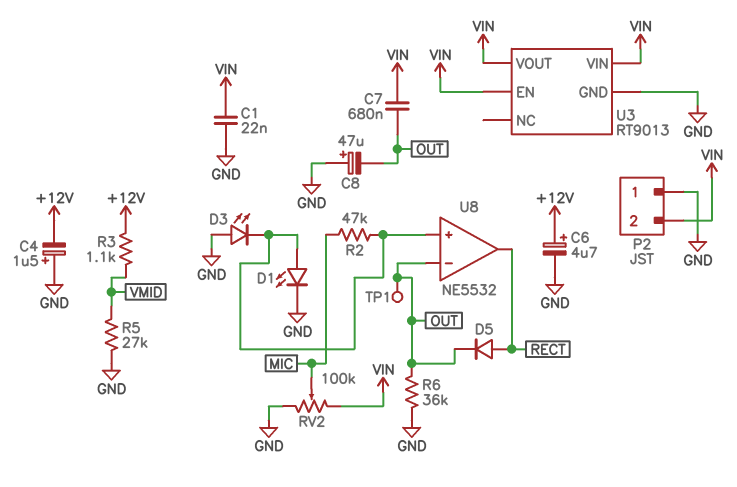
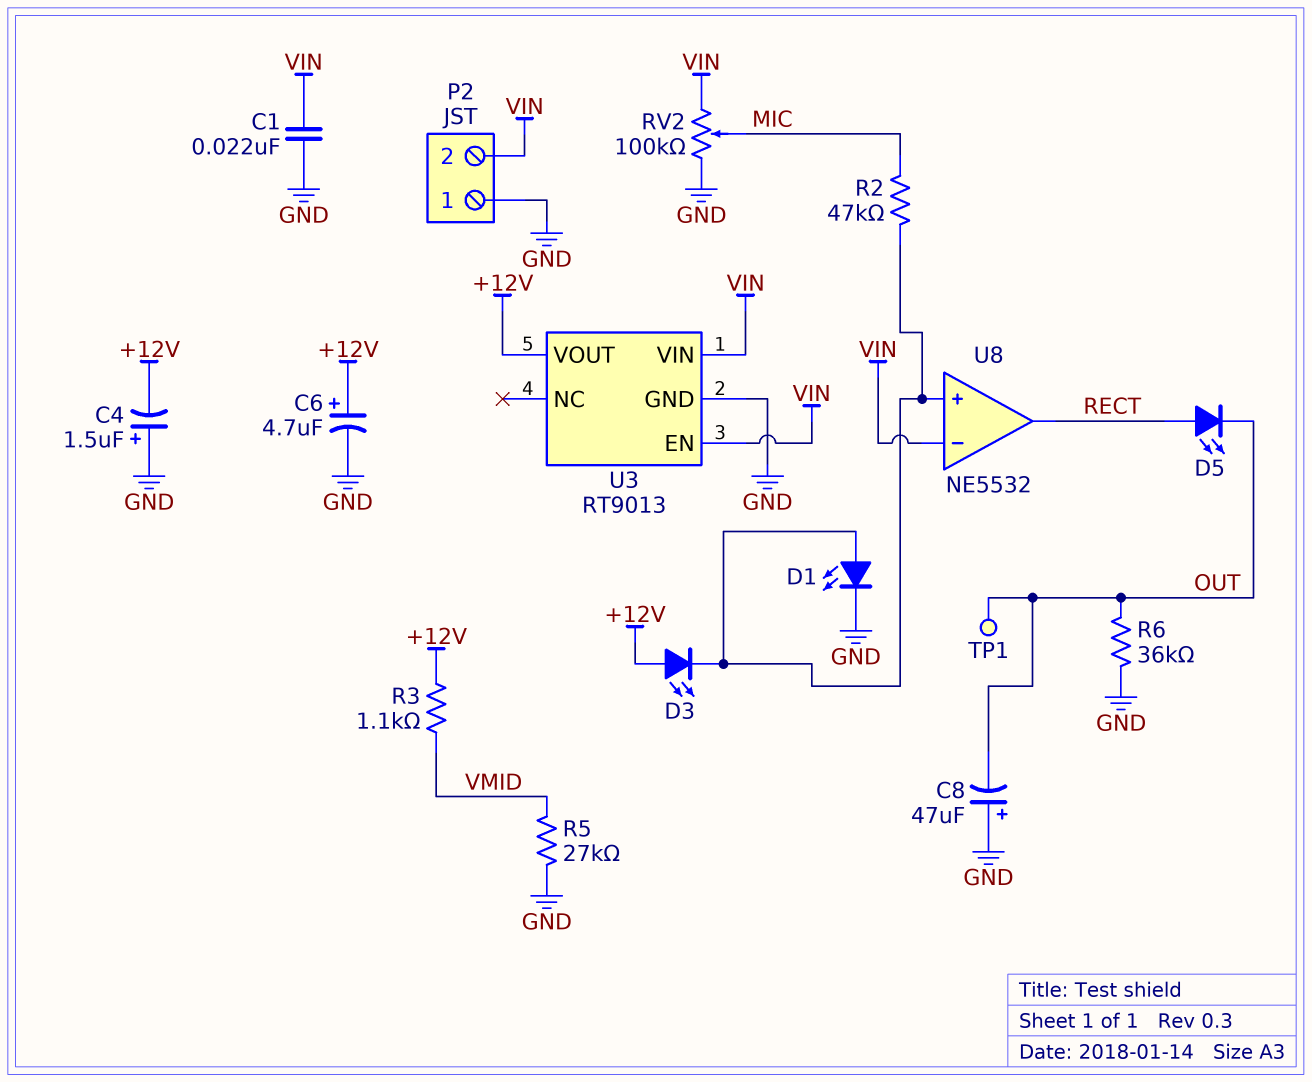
C7: 680nF (OUT, VIN) -> none
D3: LED (A GND, K U8/in+) -> LED (A +12V, K U8/in+)
D5: diode (A RECT, K OUT) -> LED (A RECT, K OUT)
U3 pin VOUT: VIN -> +12V
U8 pin in-: OUT -> VIN

